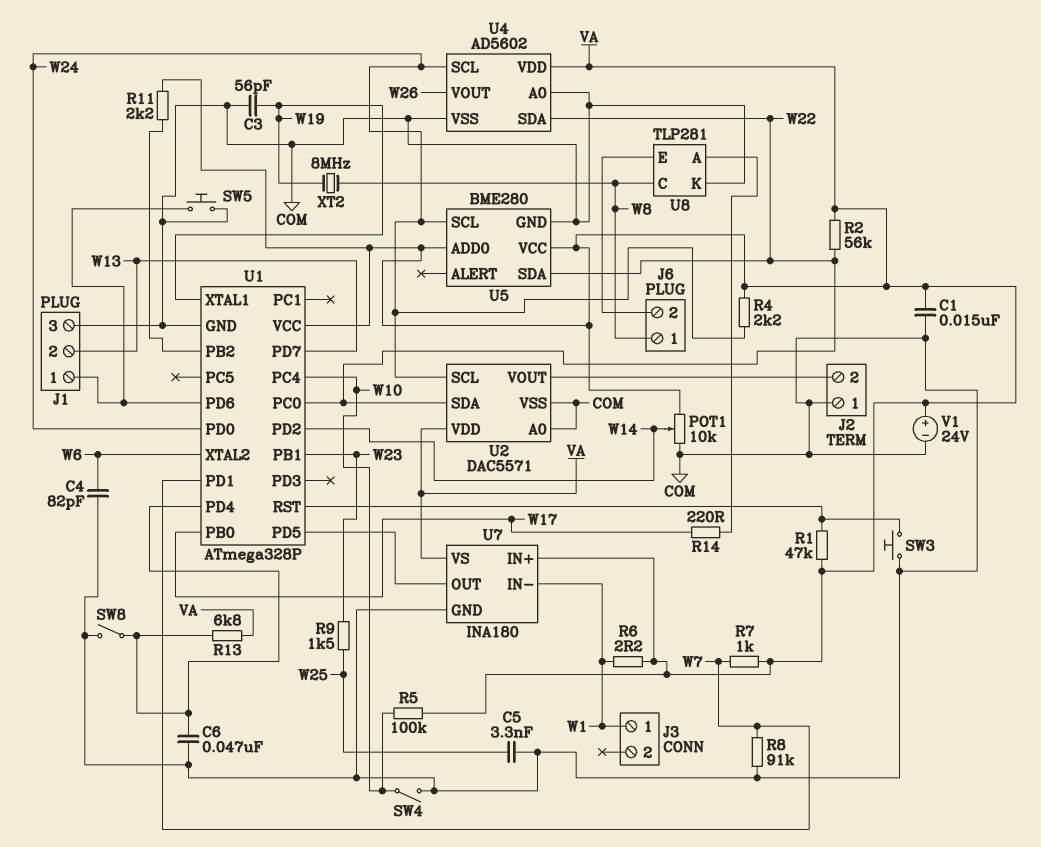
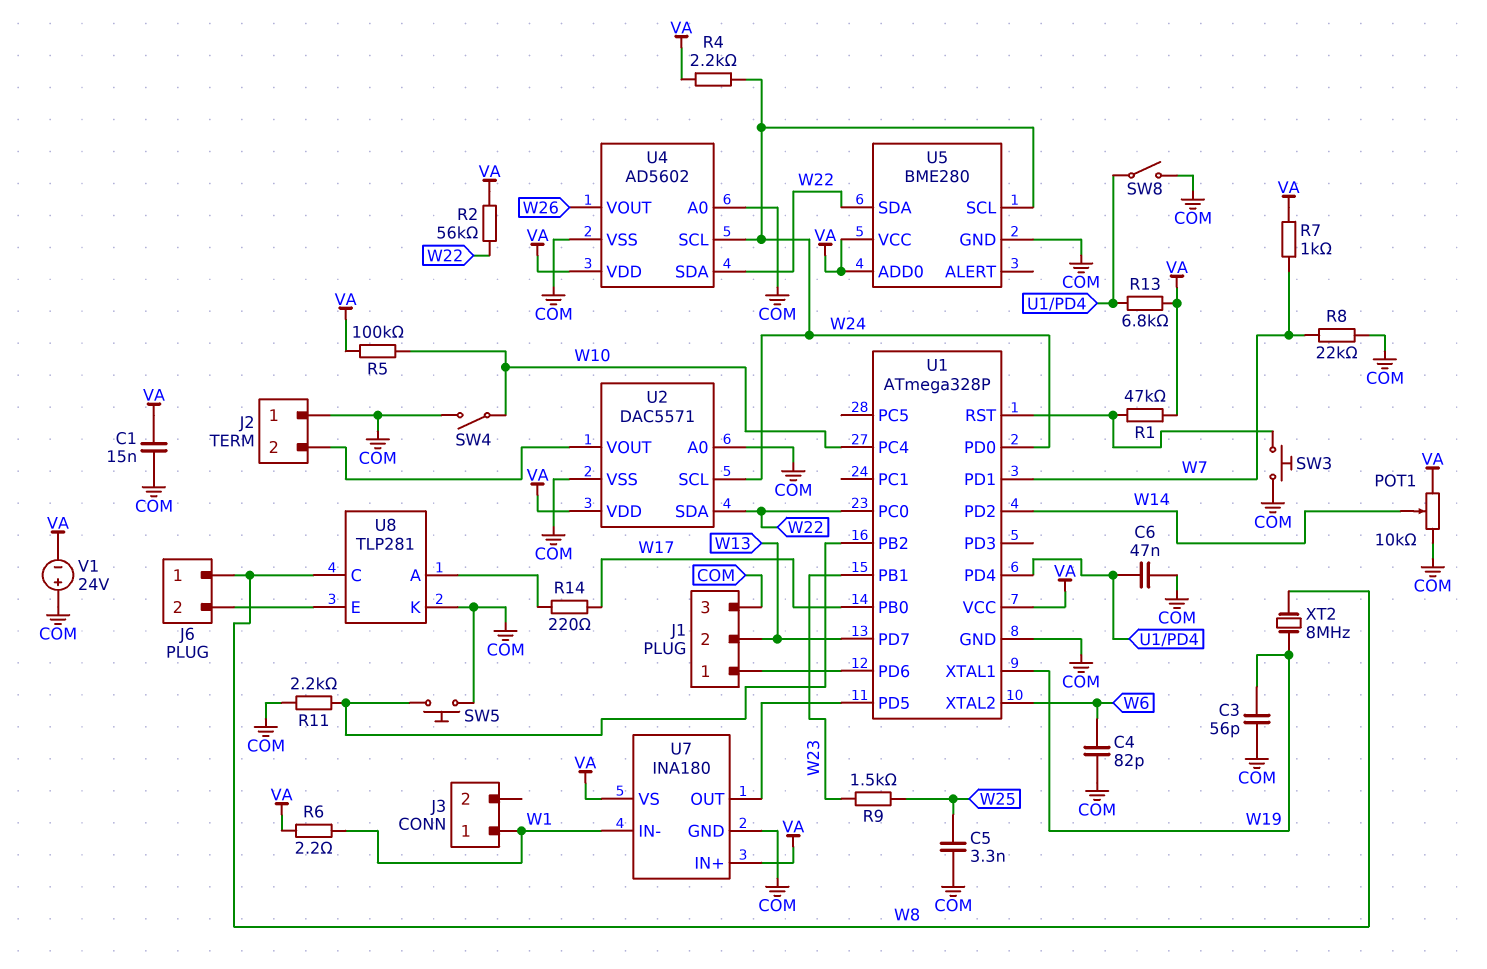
R8: 91k (COM, W7) -> 22k (COM, W7)
R11: 2.2k (U1/PB2, VA) -> 2.2k (COM, U1/PB2)
SW5: button (COM, J1/1) -> button (COM, U1/PB2)
V1: 24V (plus VA, minus COM) -> 24V (plus COM, minus VA)

